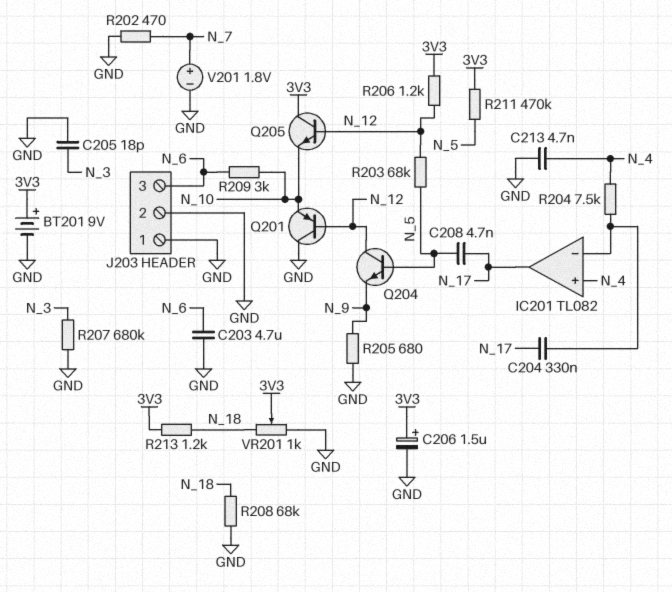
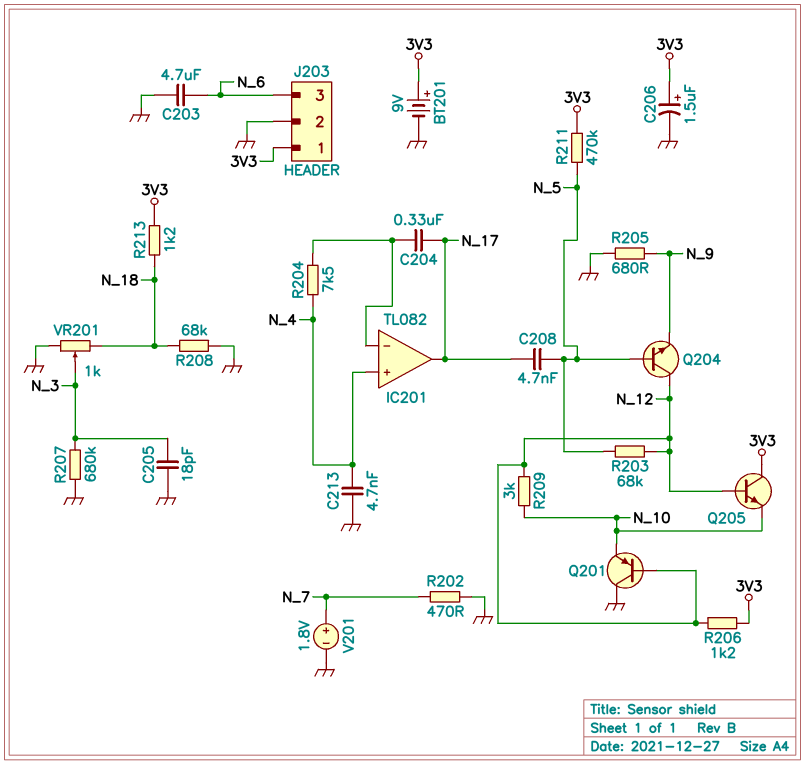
J203 pin 1: GND -> 3V3
R209: 3k (N_6, N_10) -> 3k (N_10, N_12)
VR201: 1k (GND, N_18, wiper 3V3) -> 1k (GND, N_18, wiper N_3)

